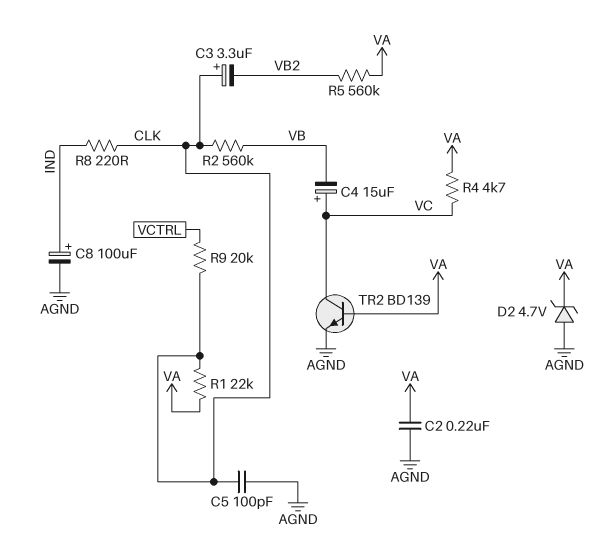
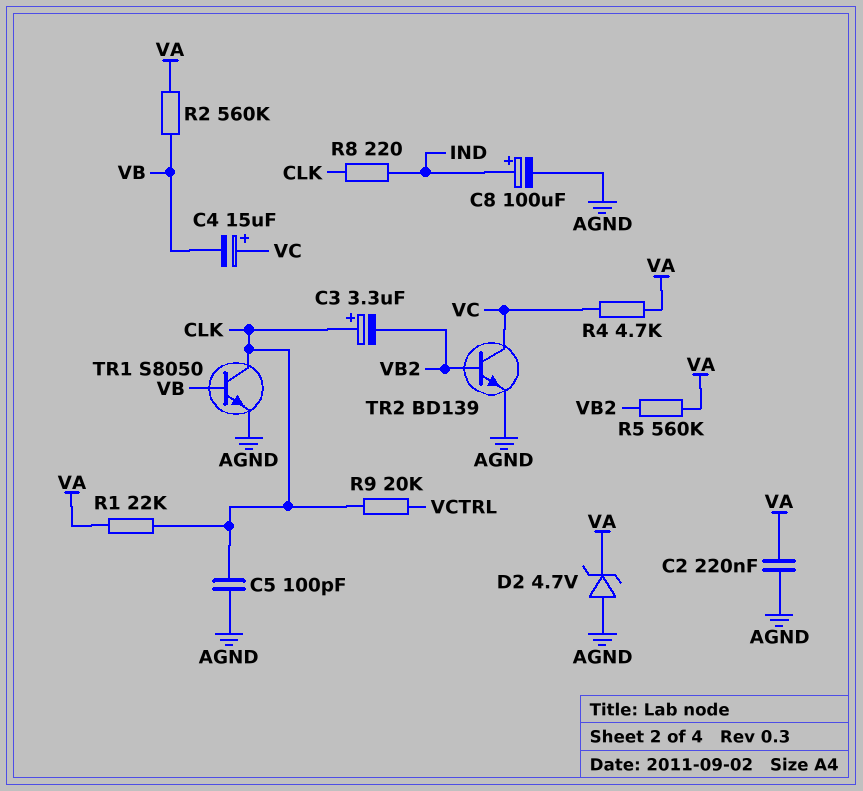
R2: 560k (CLK, VB) -> 560k (VA, VB)
TR1: none -> NPN S8050 (B VB, C CLK, E AGND)
TR2: NPN BD139 (B VA, C VC, E AGND) -> NPN BD139 (B VB2, C VC, E AGND)

